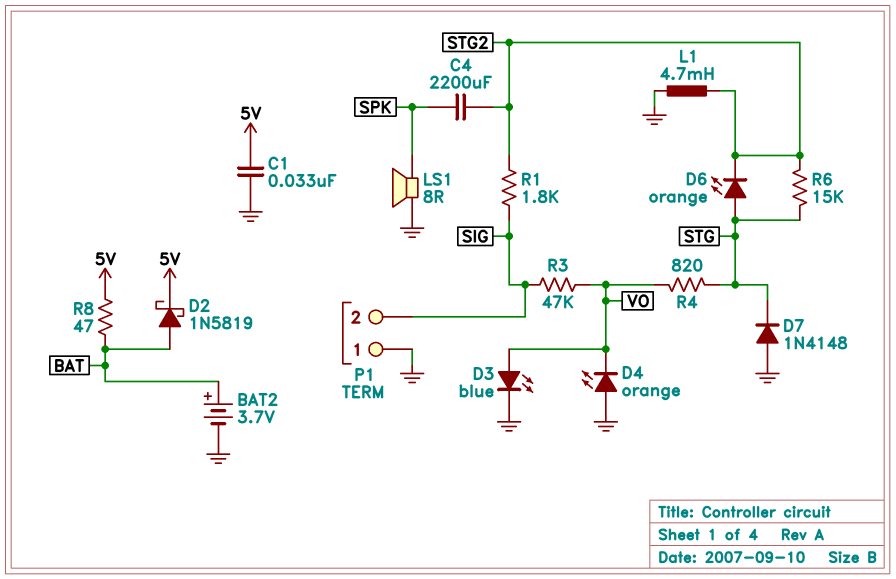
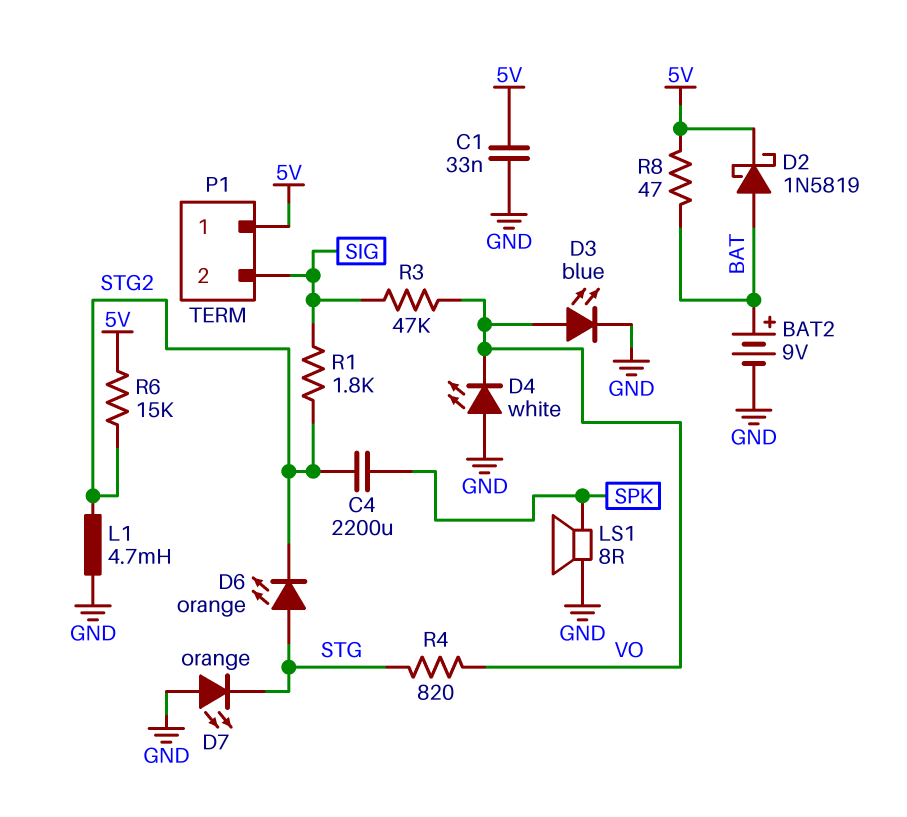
BAT2: 3.7V (plus BAT, minus GND) -> 9V (plus BAT, minus GND)
D4: LED orange (A GND, K VO) -> LED white (A GND, K VO)
D7: diode 1N4148 (A GND, K STG) -> LED orange (A GND, K STG)
P1 pin 1: GND -> 5V
R6: 15k (STG, STG2) -> 15k (5V, STG2)

